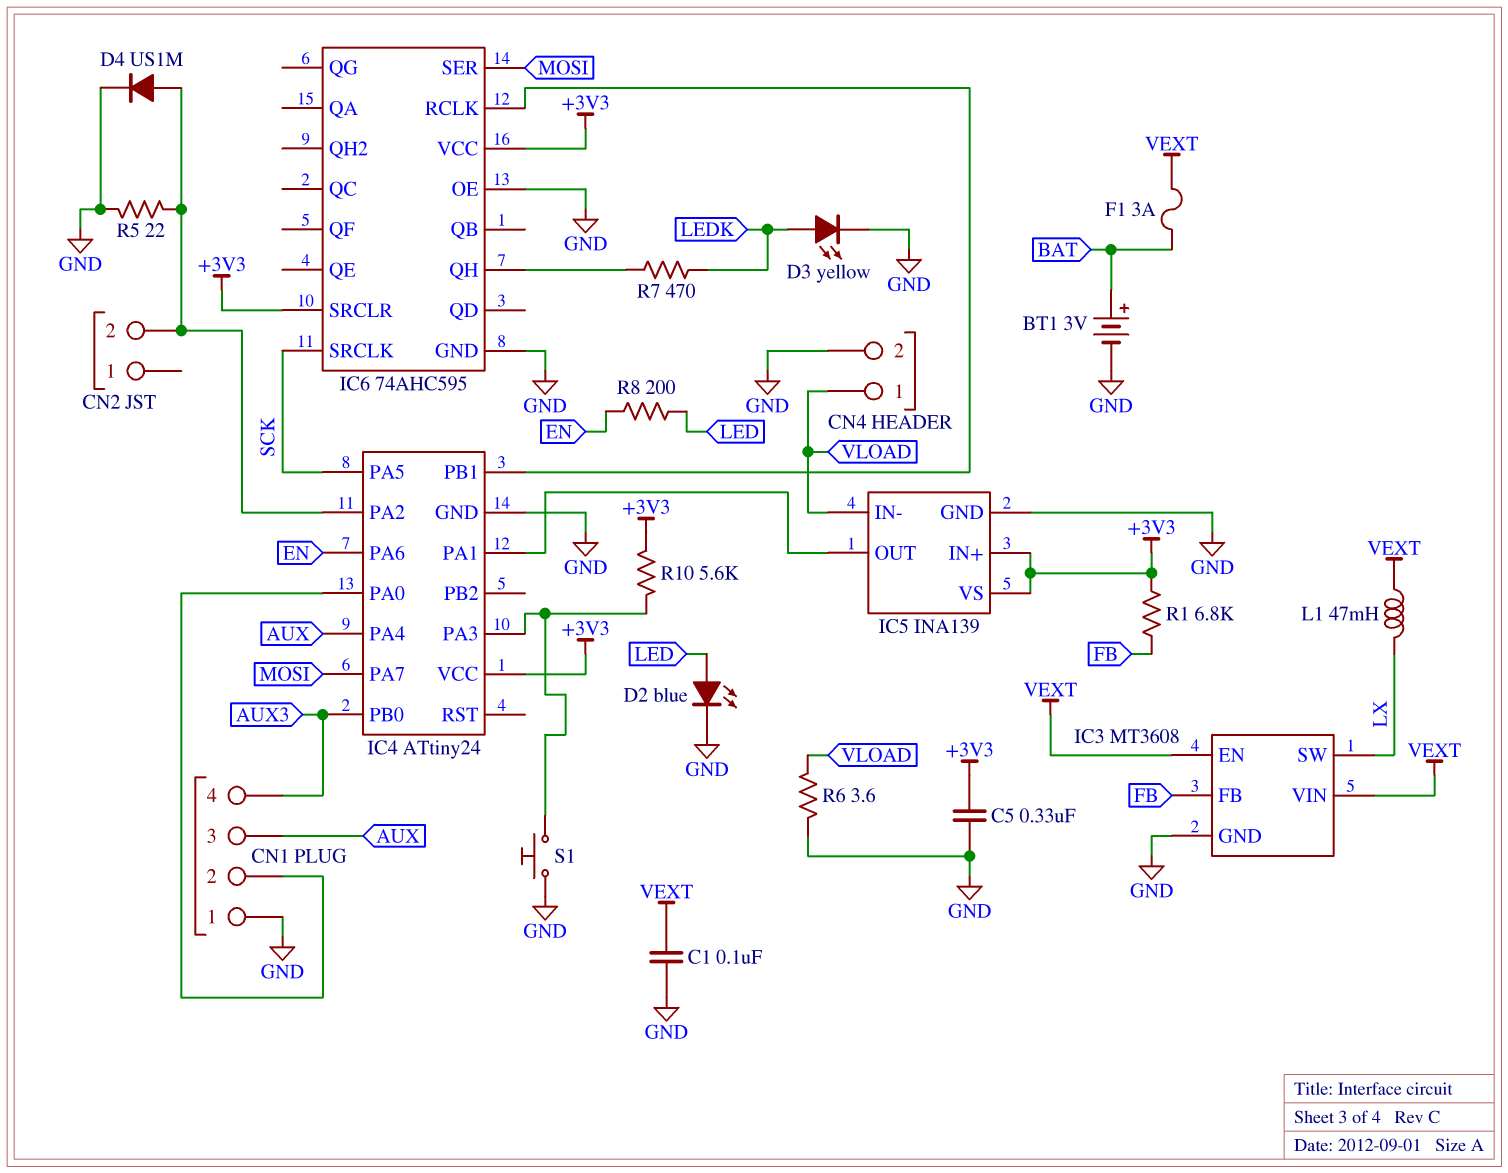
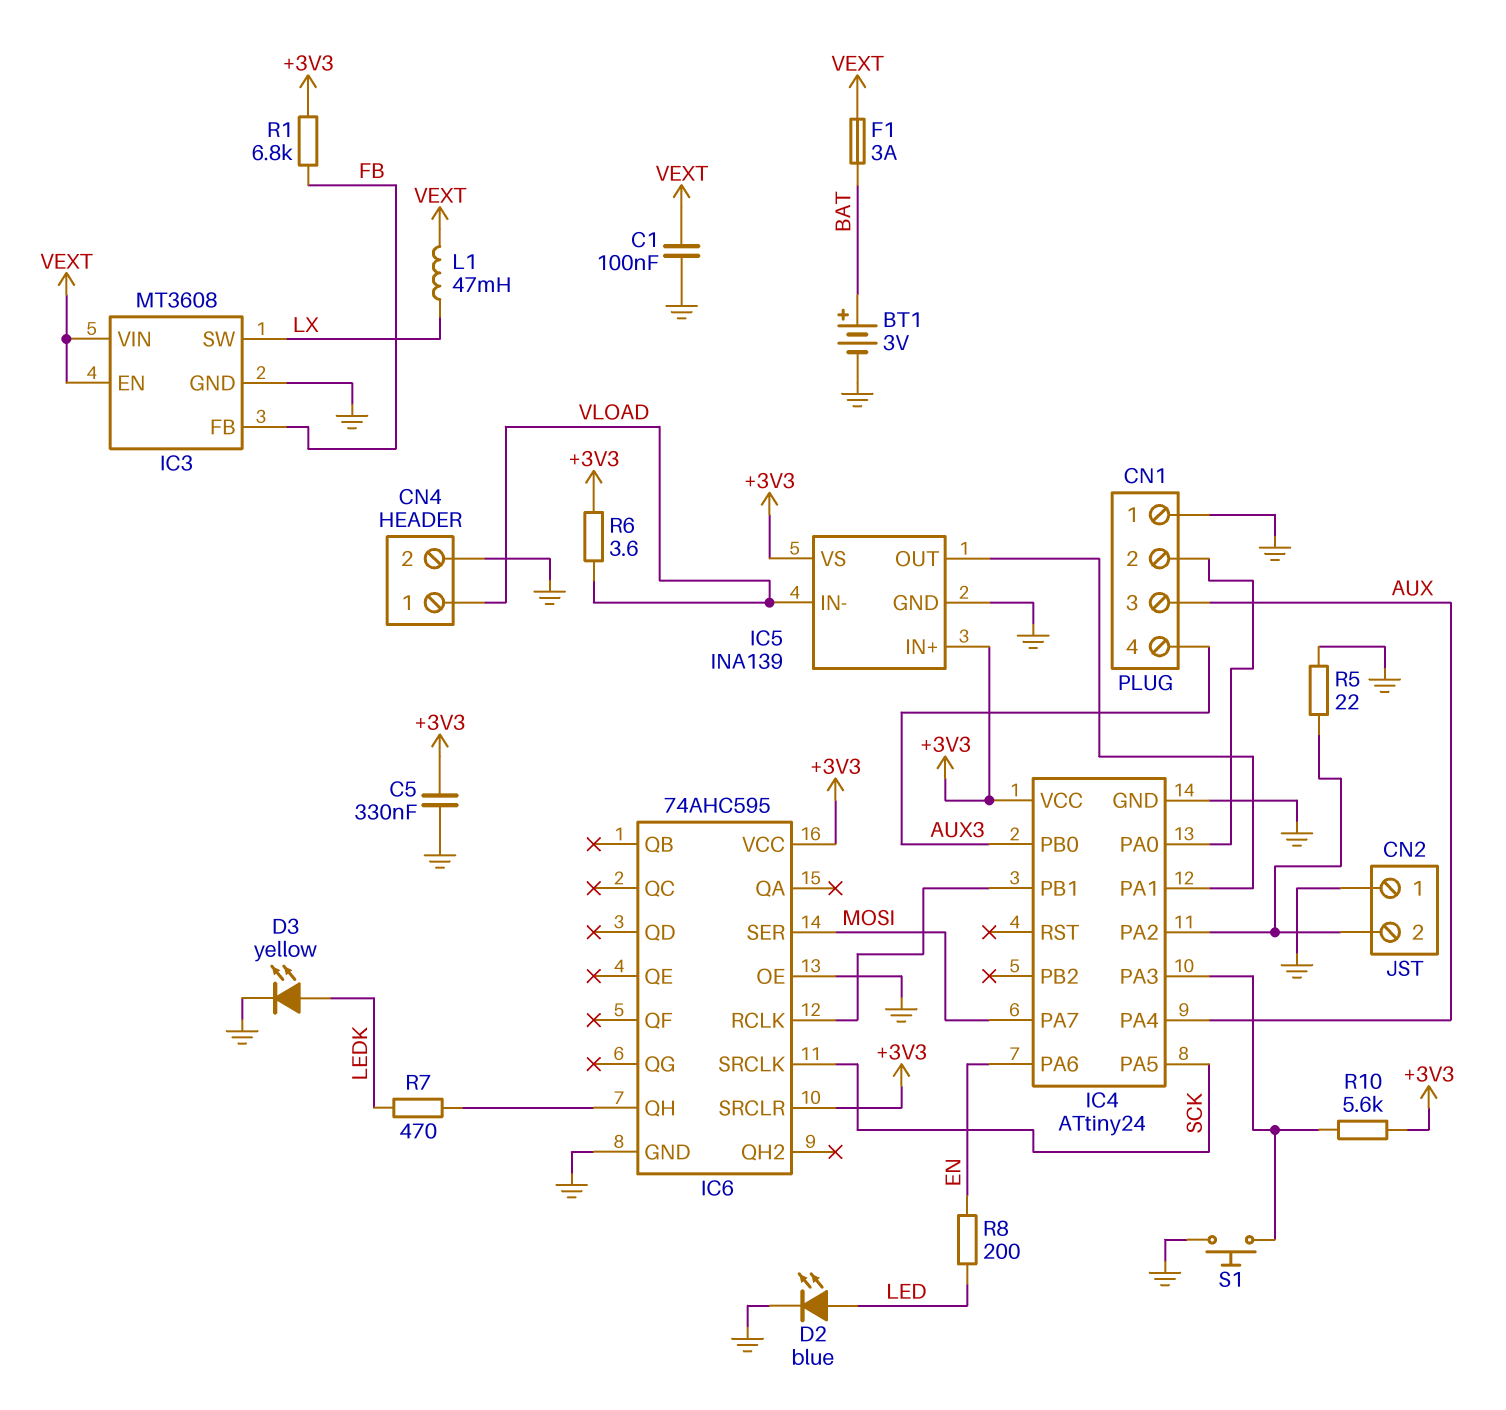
CN2 pin 1: none -> GND
D4: diode US1M (A CN2/2, K GND) -> none
R6: 3.6 (GND, VLOAD) -> 3.6 (+3V3, VLOAD)

